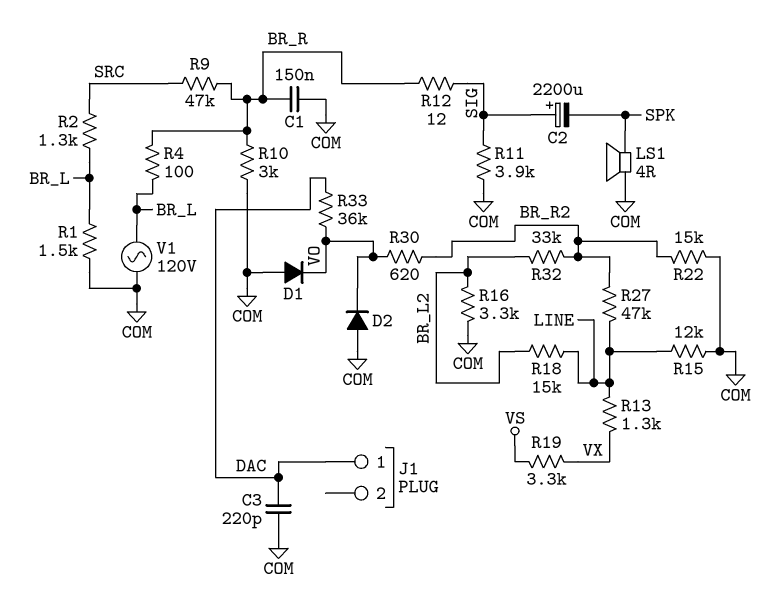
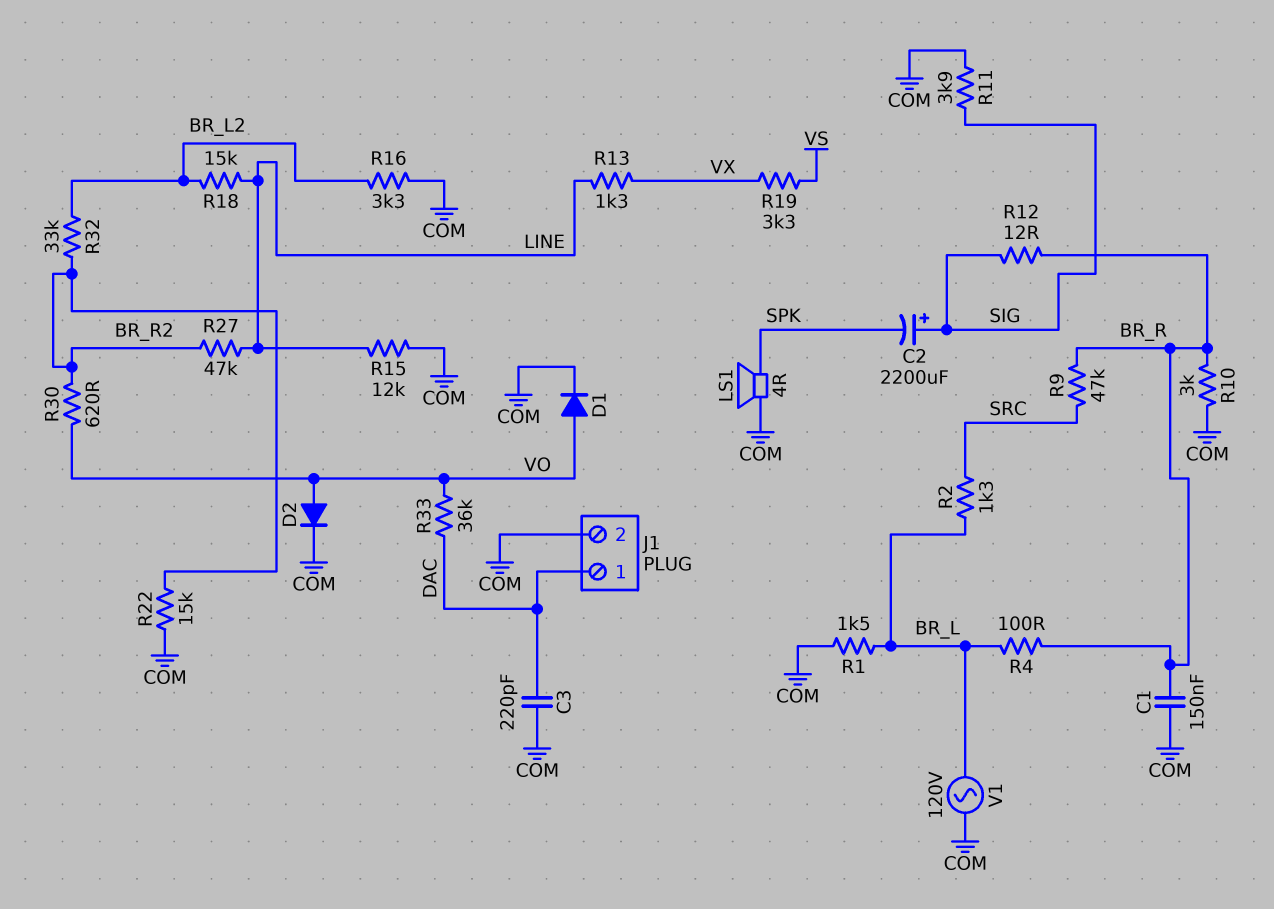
D1: diode (A COM, K VO) -> diode (A VO, K COM)
D2: diode (A COM, K VO) -> diode (A VO, K COM)
J1 pin 2: none -> COM

